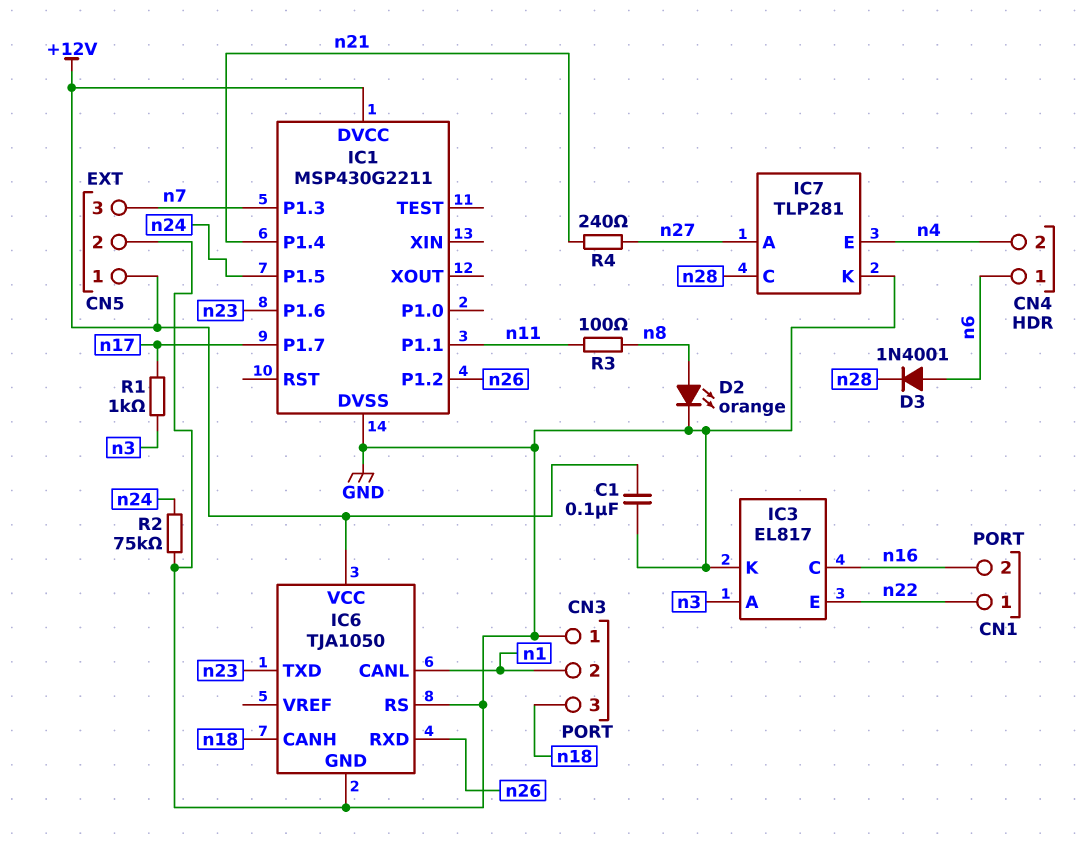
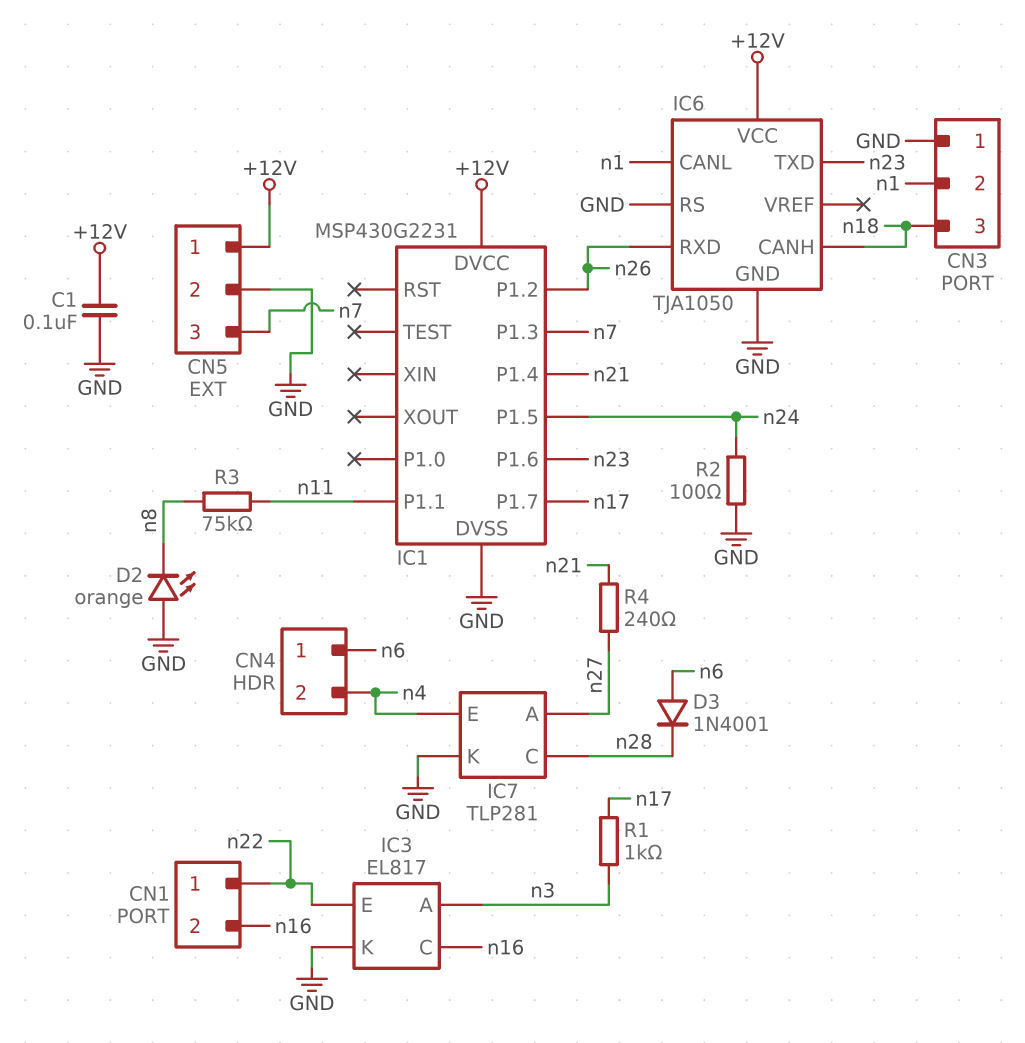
D2: LED orange (A n8, K GND) -> LED orange (A GND, K n8)
IC1: MSP430G2211 -> MSP430G2231
R2: 75k (GND, n24) -> 100 (GND, n24)
R3: 100 (n8, n11) -> 75k (n8, n11)

